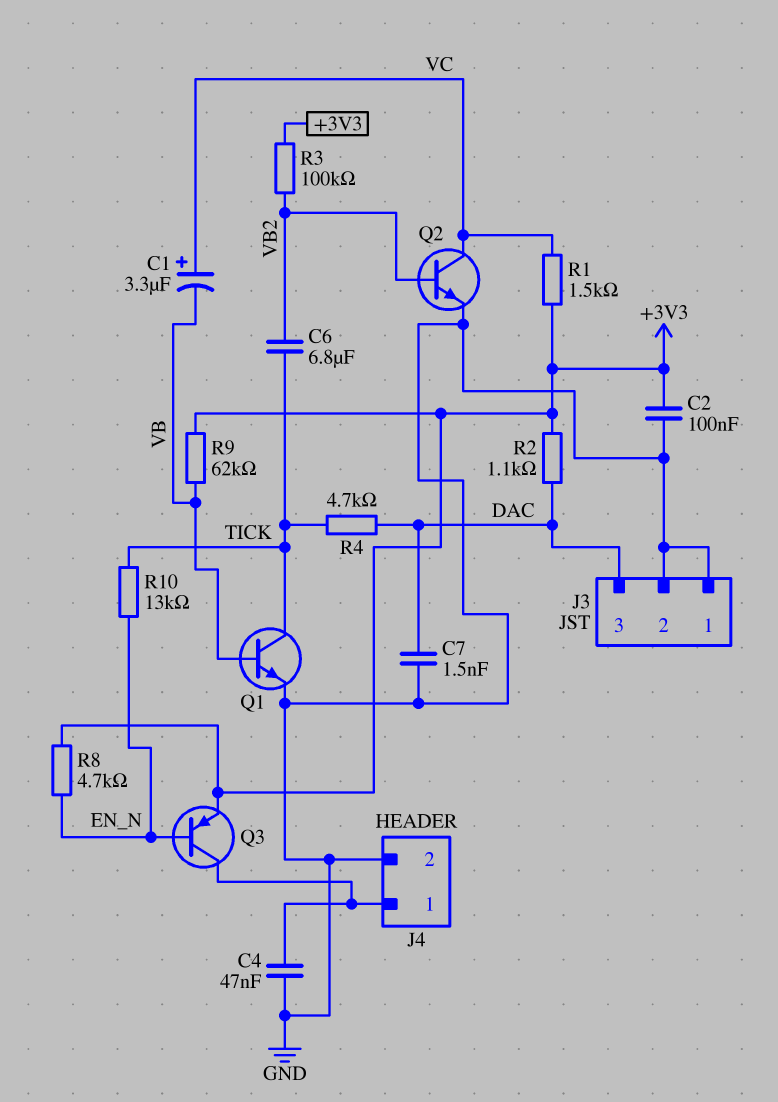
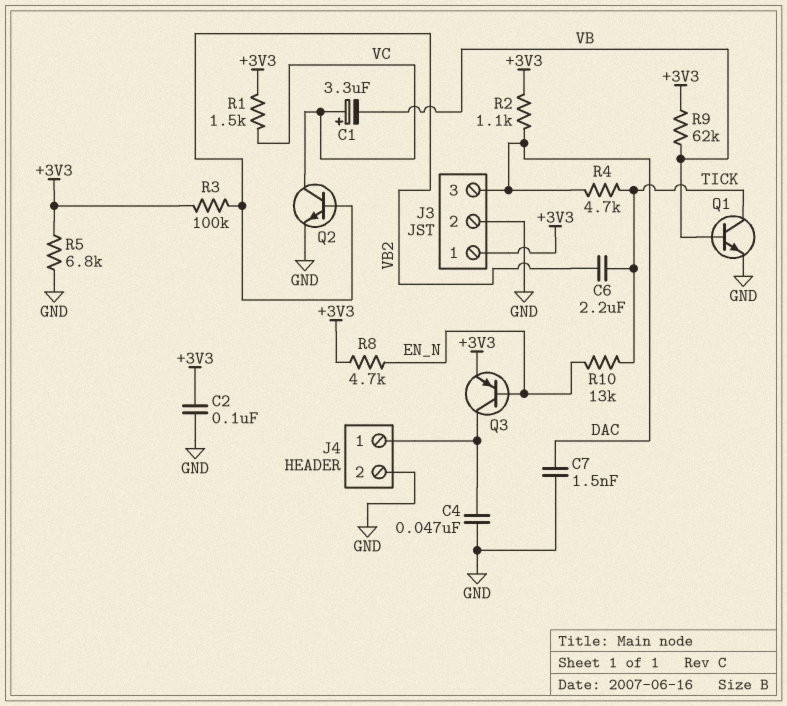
C6: 6.8uF (TICK, VB2) -> 2.2uF (TICK, VB2)
J3 pin 1: GND -> +3V3
R5: none -> 6.8k (+3V3, GND)

